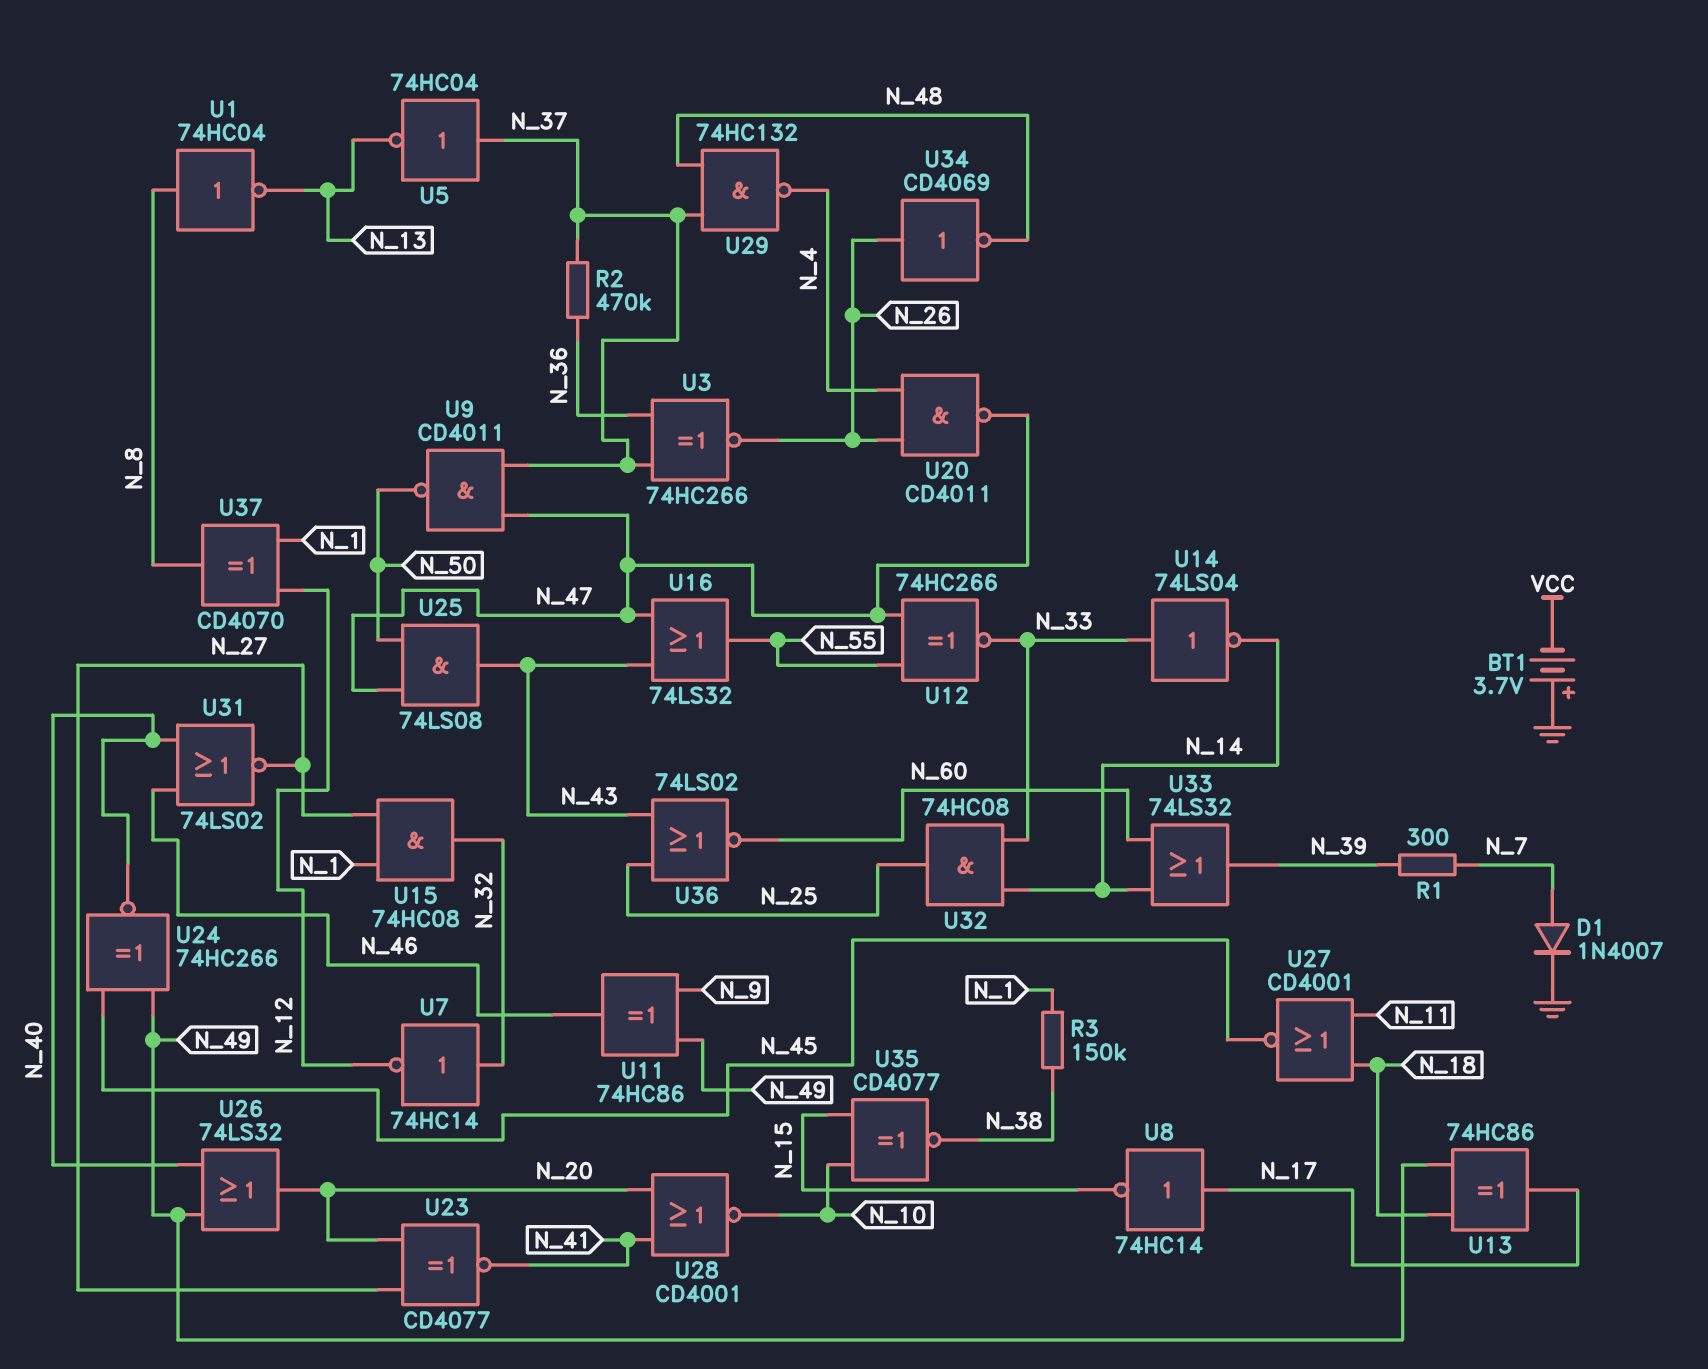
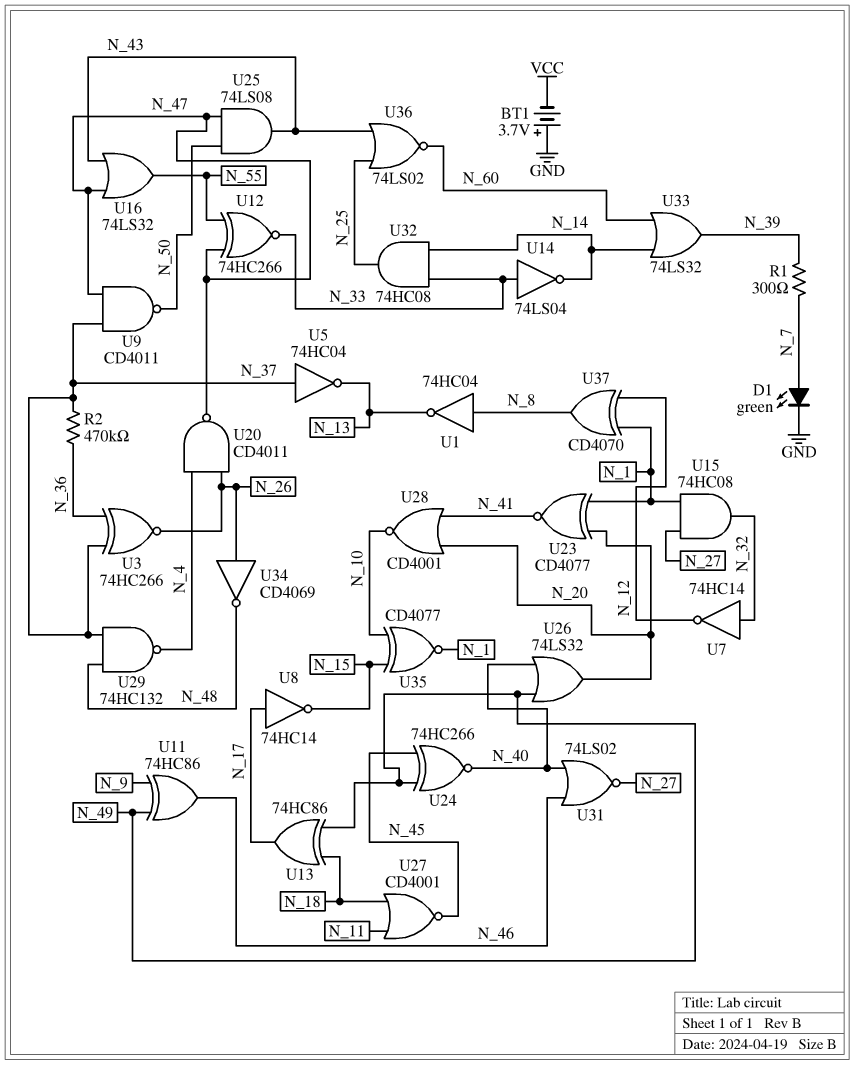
D1: diode 1N4007 (A N_7, K GND) -> LED green (A N_7, K GND)
R3: 150k (N_1, N_38) -> none
U23: XNOR CD4077 (in N_20, in N_27, out N_41) -> XNOR CD4077 (in N_1, in N_20, out N_41)
U35: XNOR CD4077 (in N_10, in N_15, out N_38) -> XNOR CD4077 (in N_10, in N_15, out N_1)

